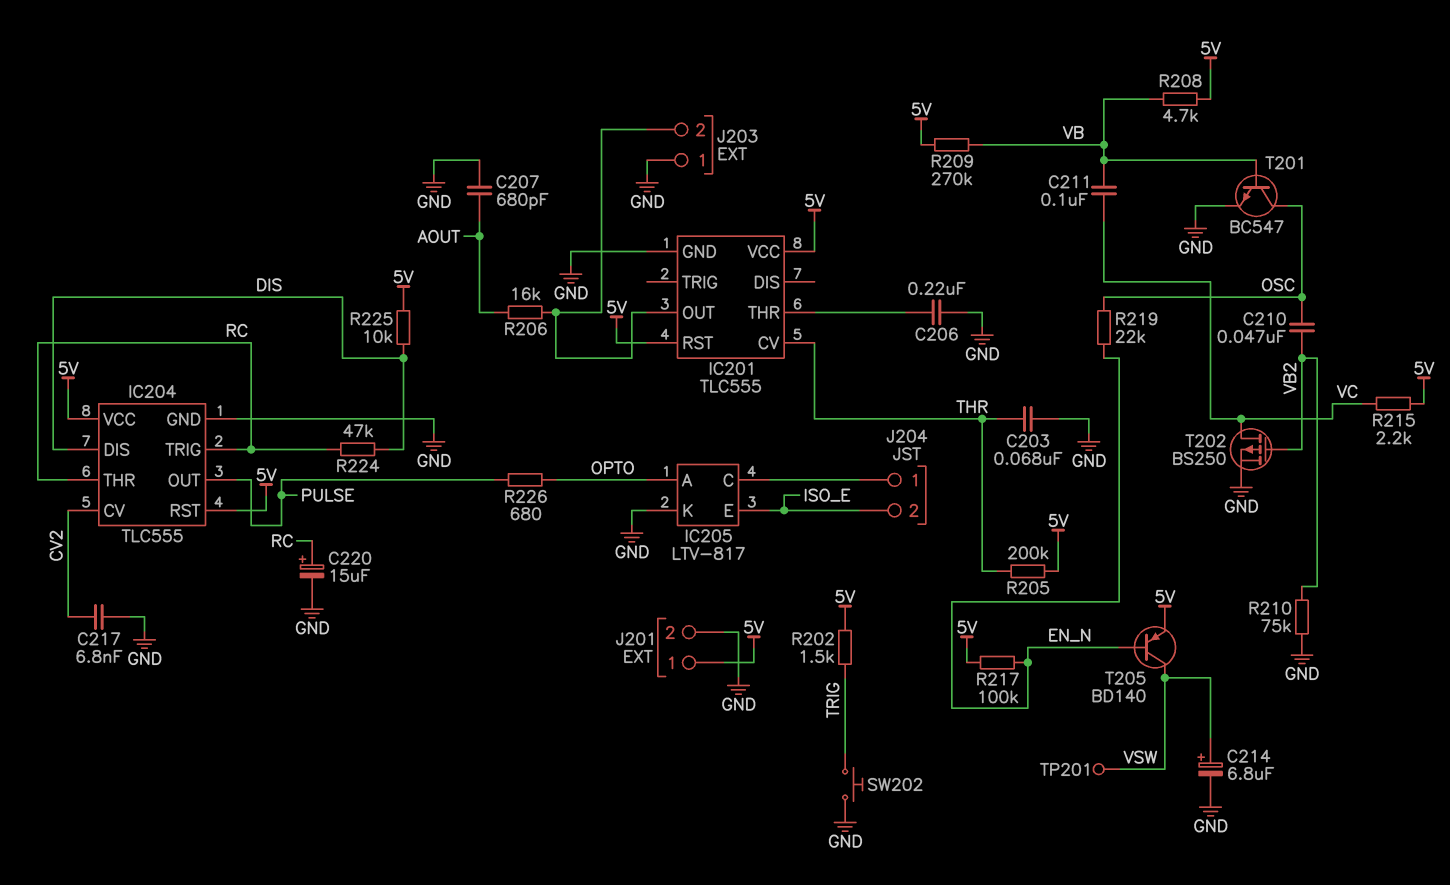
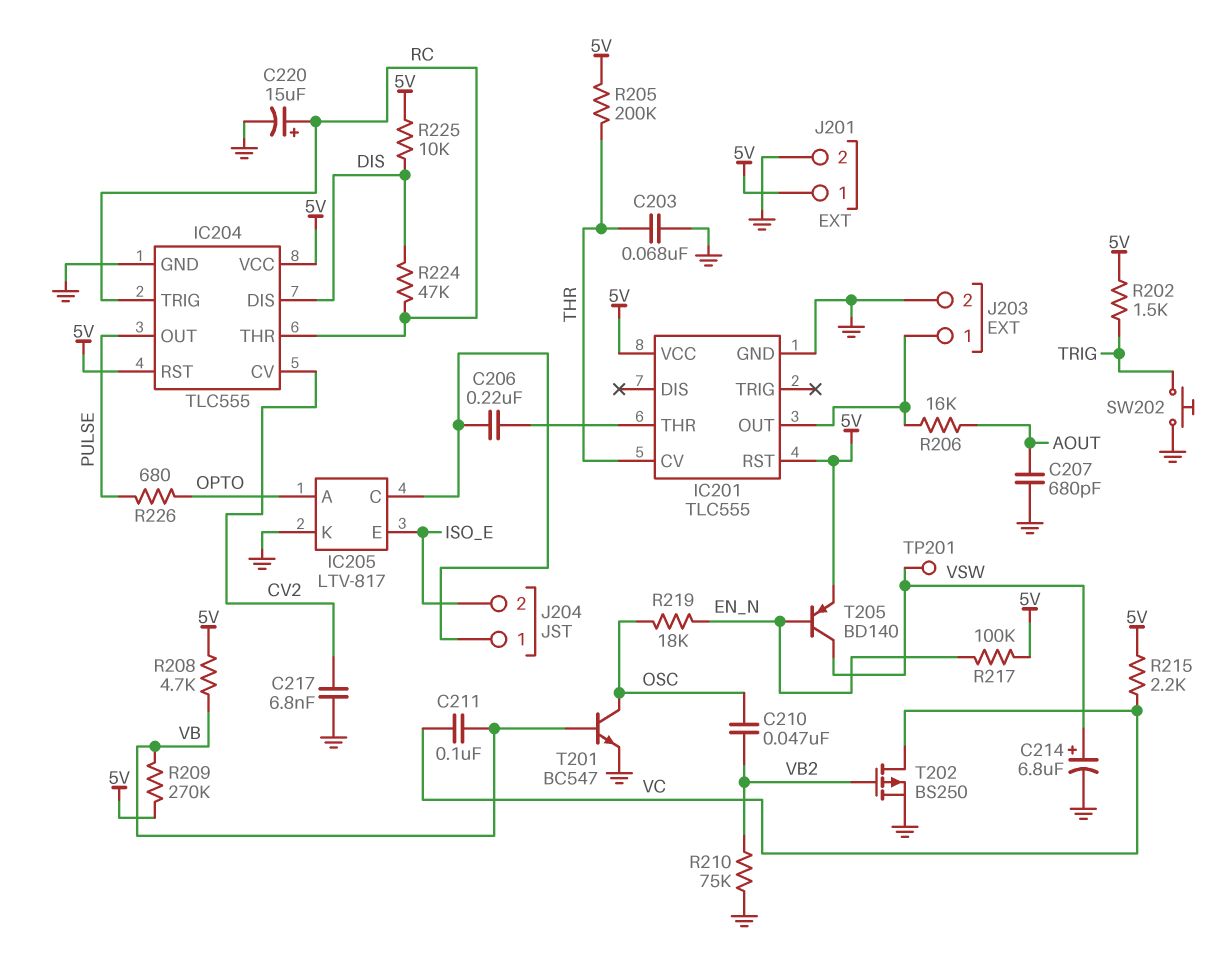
C206: 220nF (GND, IC201/THR) -> 220nF (IC201/THR, IC205/C)
J203 pin 1: GND -> IC201/OUT
J203 pin 2: IC201/OUT -> GND
R219: 22k (EN_N, OSC) -> 18k (EN_N, OSC)

